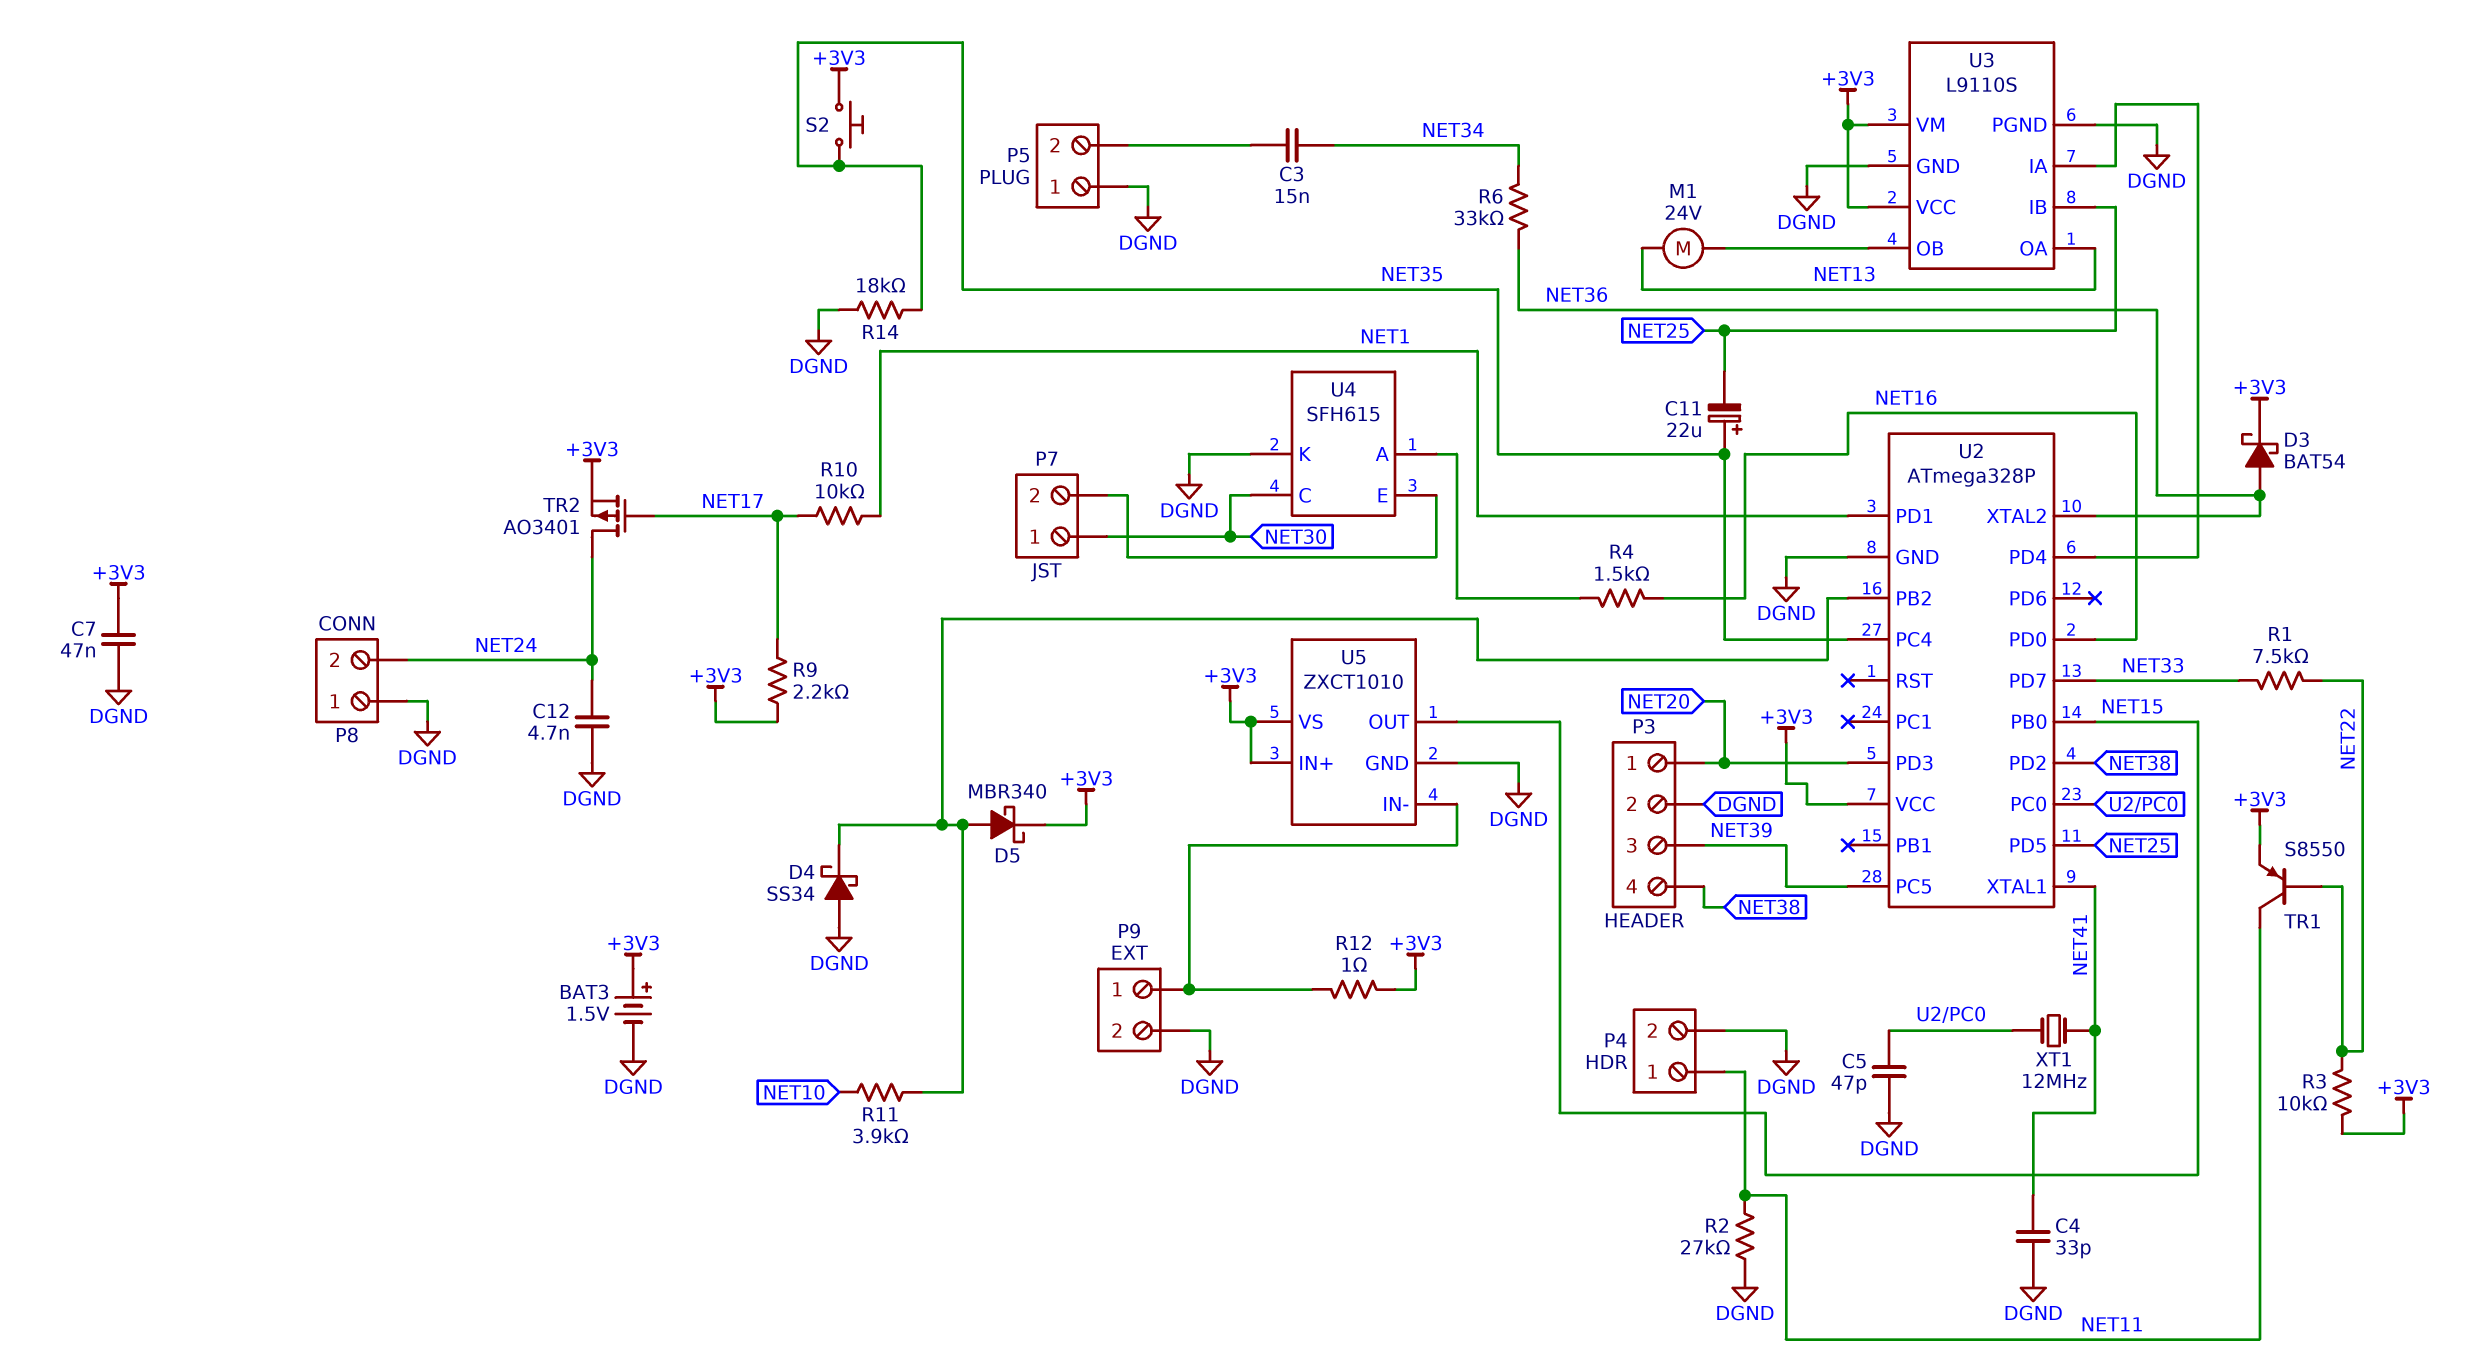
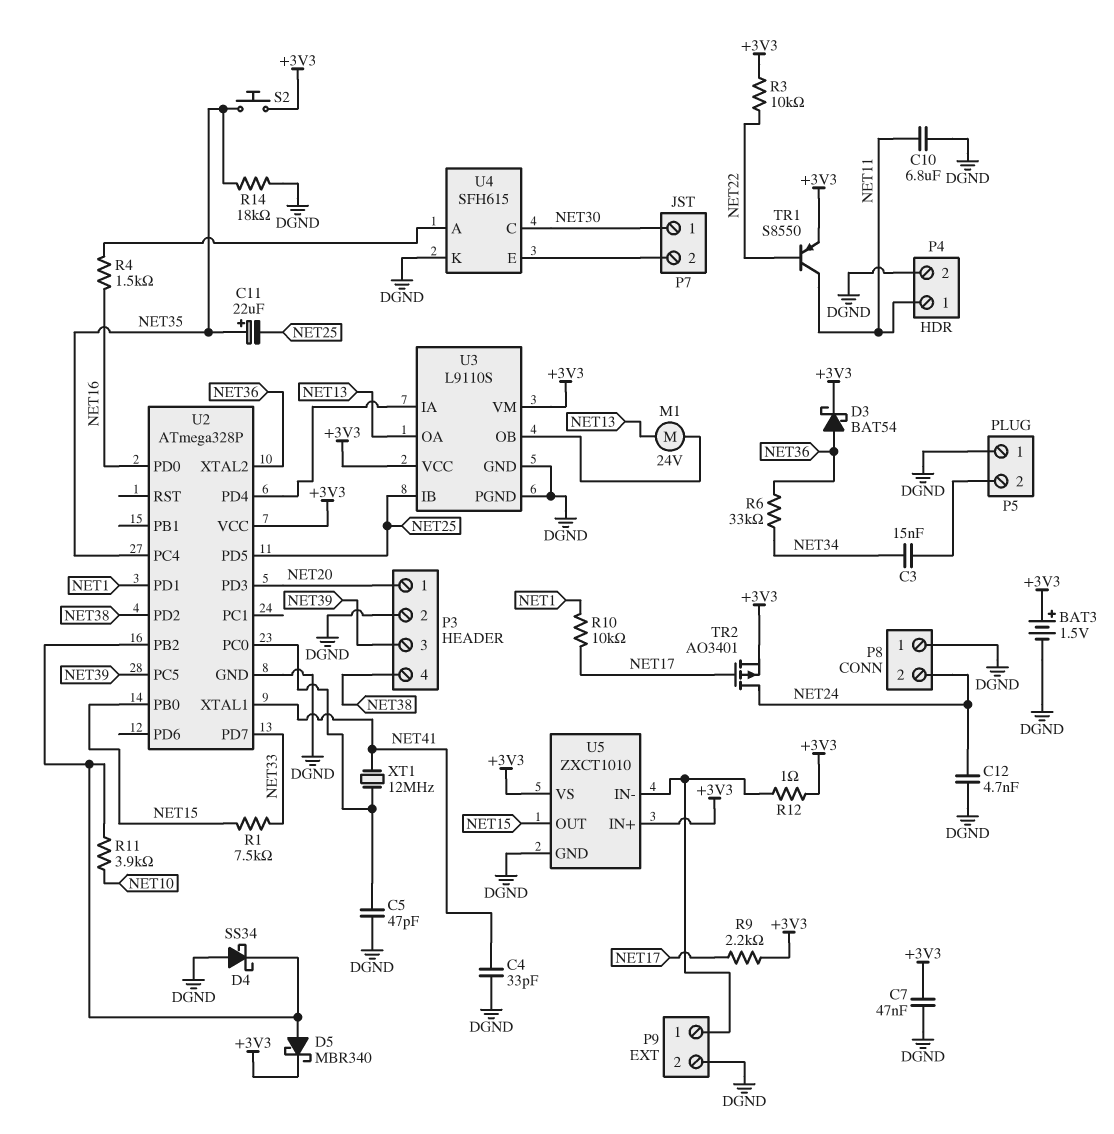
C10: none -> 6.8uF (DGND, NET11)
R1: 7.5k (NET22, NET33) -> 7.5k (NET15, NET33)
R2: 27k (DGND, NET11) -> none

